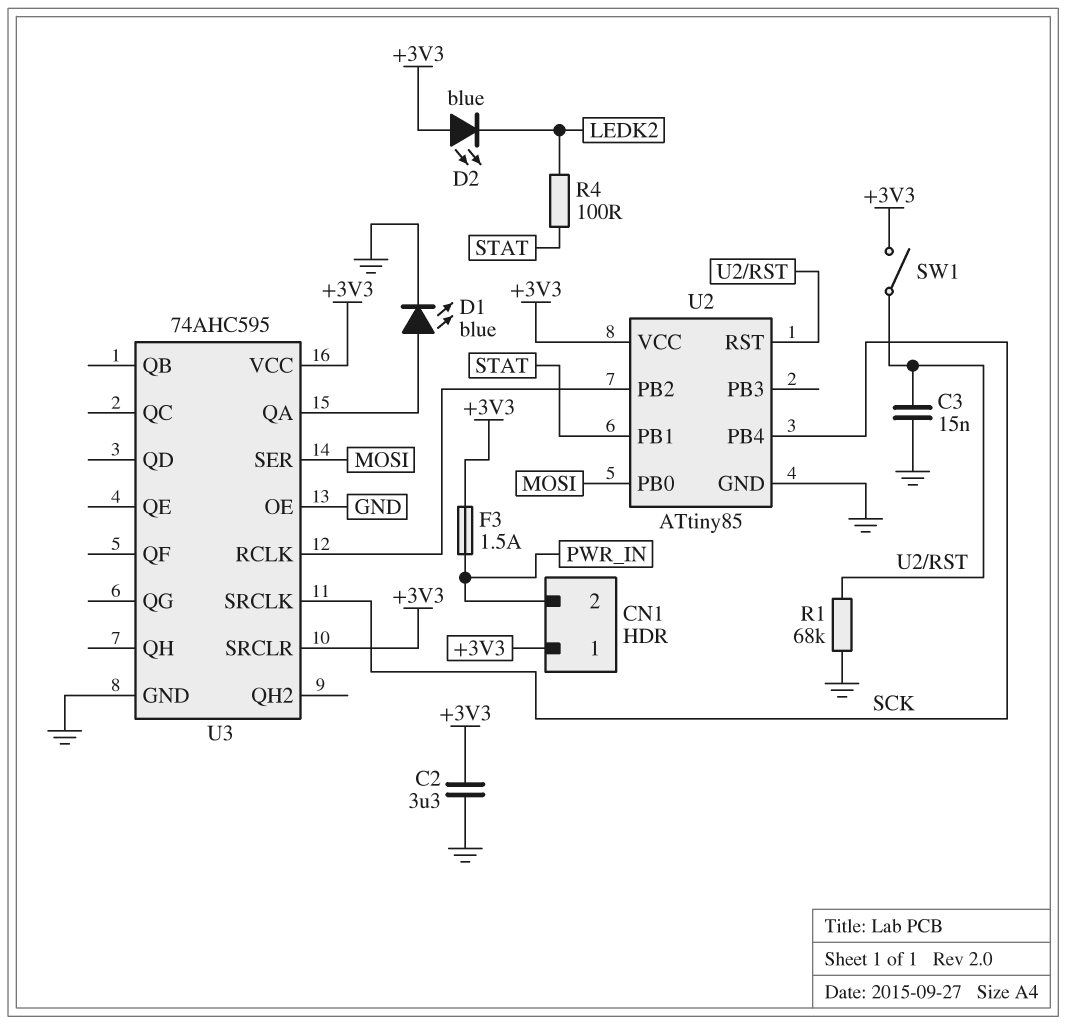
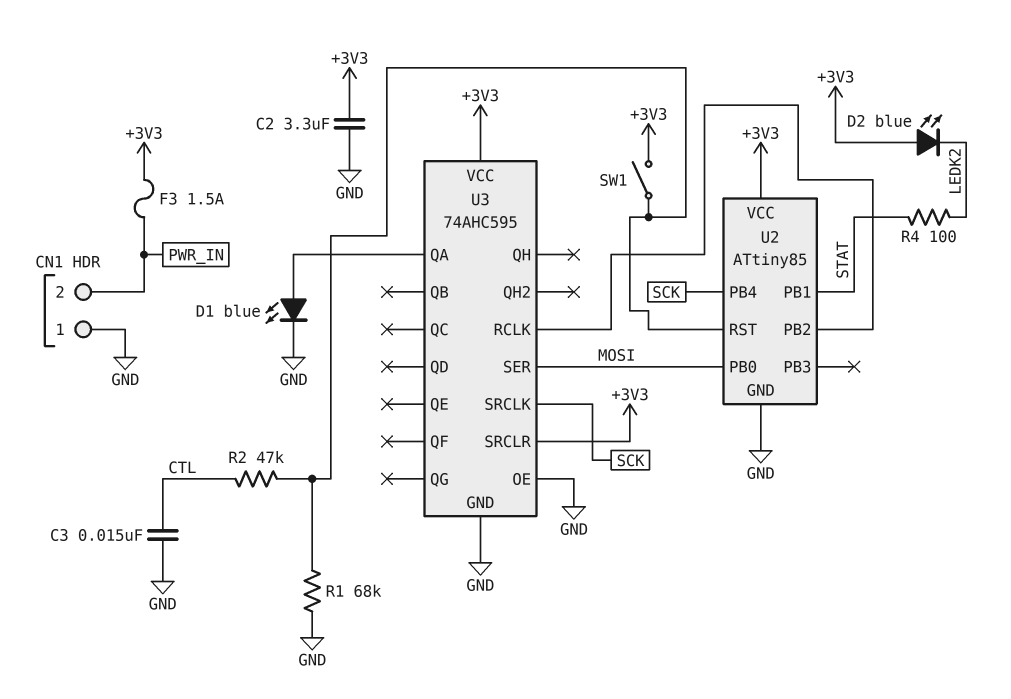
C3: 15nF (GND, U2/RST) -> 15nF (CTL, GND)
CN1 pin 1: +3V3 -> GND
R2: none -> 47k (CTL, U2/RST)

